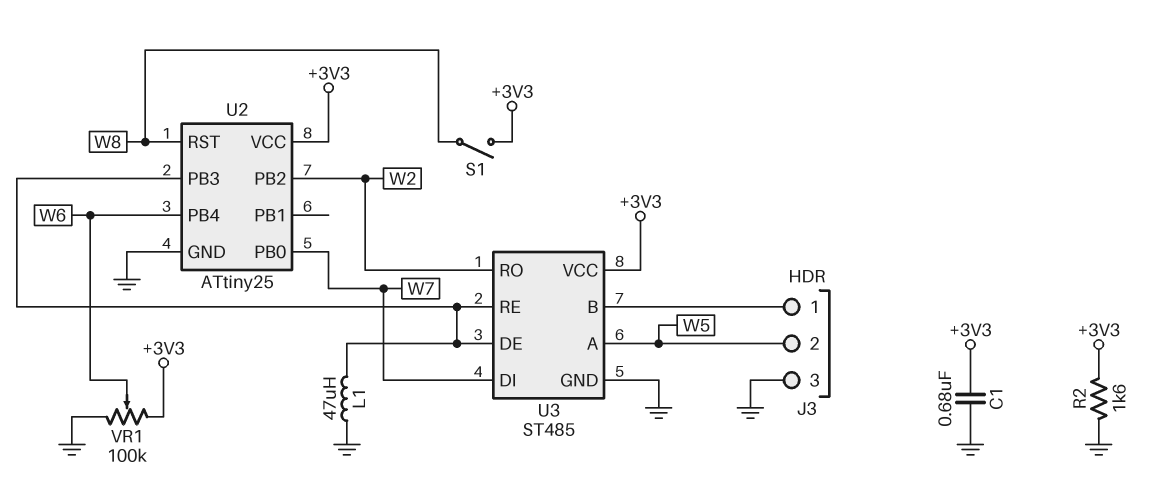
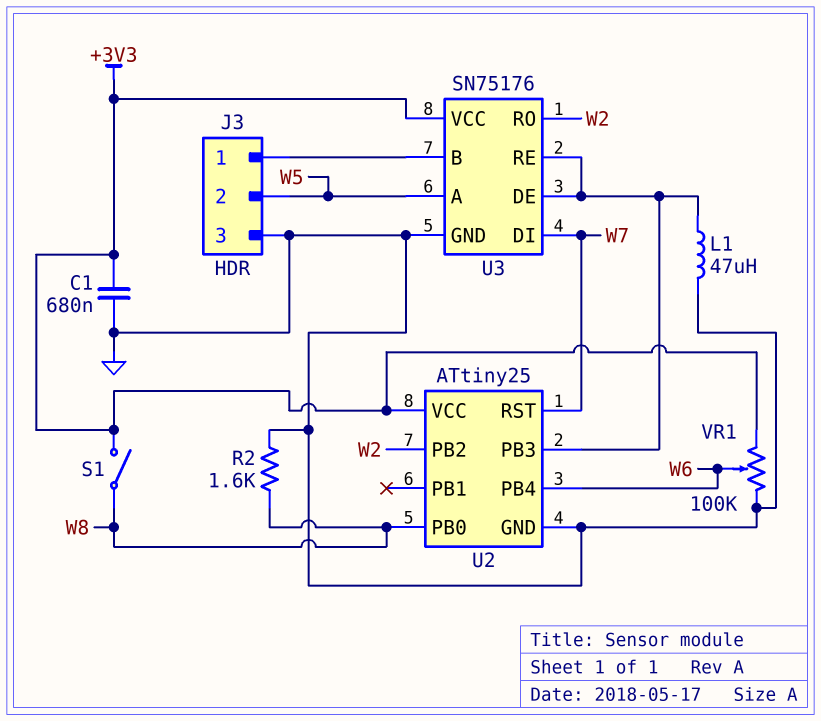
R2: 1.6k (+3V3, GND) -> 1.6k (GND, W8)
U2 pin PB0: W7 -> W8
U2 pin RST: W8 -> W7
U3: ST485 -> SN75176

